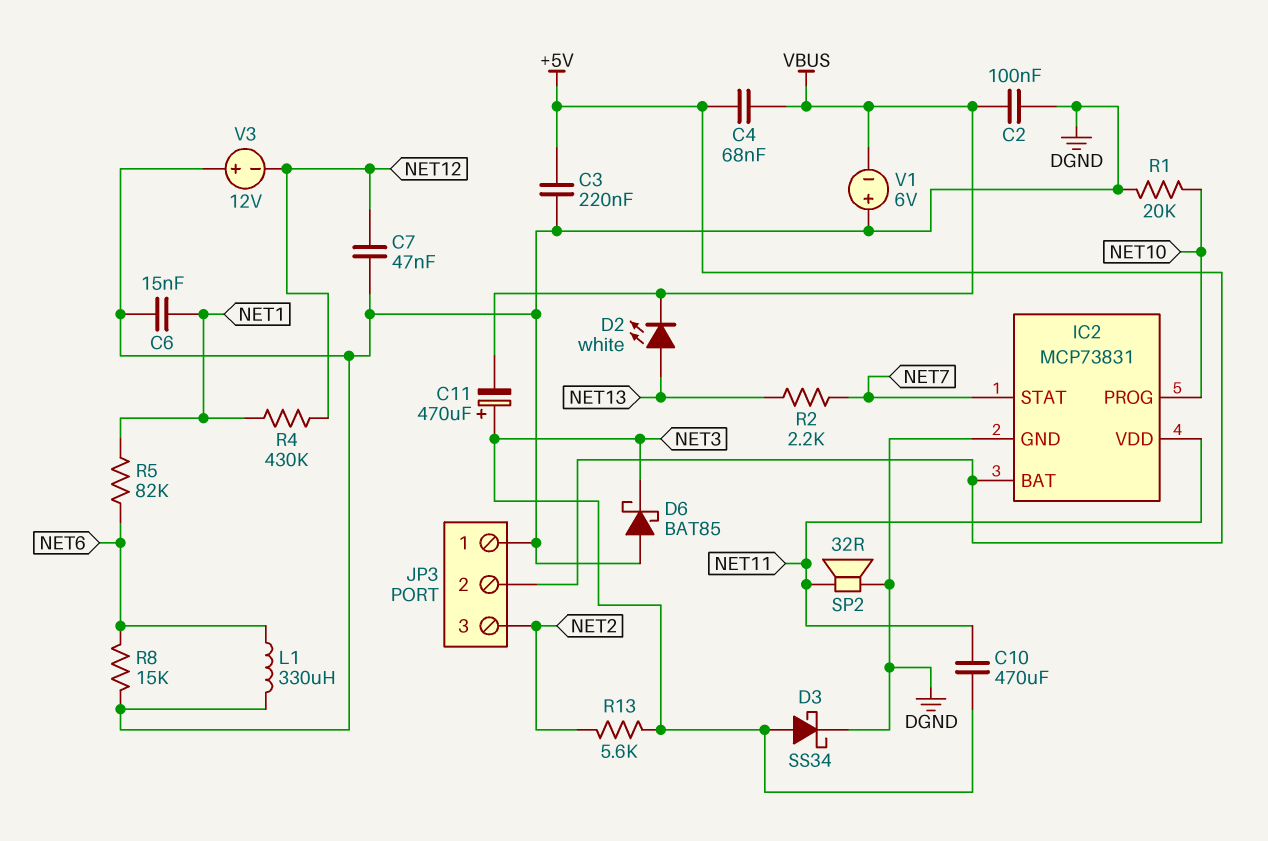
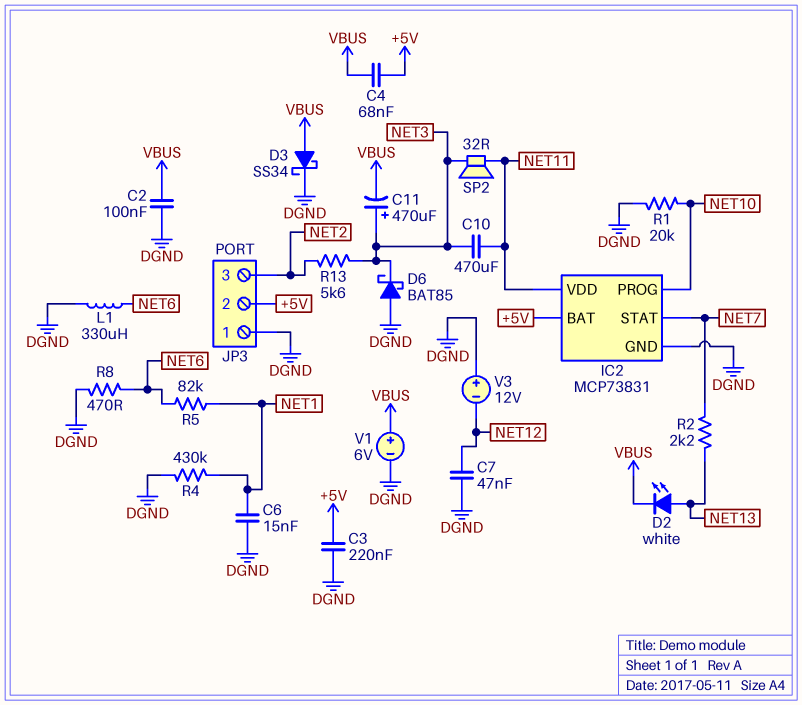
D3: schottky SS34 (A NET3, K DGND) -> schottky SS34 (A VBUS, K DGND)
R4: 430k (NET1, NET12) -> 430k (DGND, NET1)
R8: 15k (DGND, NET6) -> 470 (DGND, NET6)
SP2: speaker 32R (DGND, NET11) -> speaker 32R (NET3, NET11)
V1: 6V (plus DGND, minus VBUS) -> 6V (plus VBUS, minus DGND)

